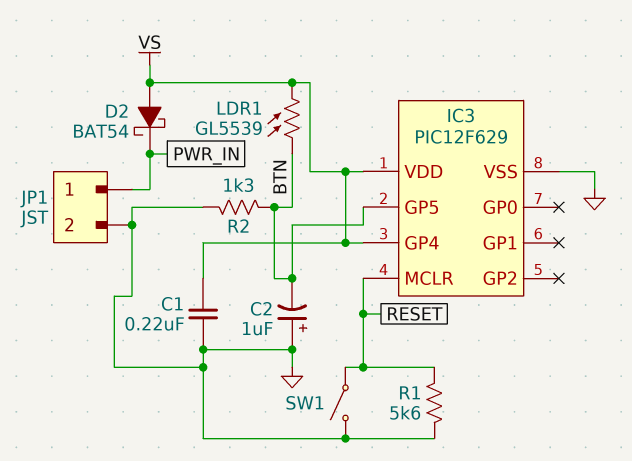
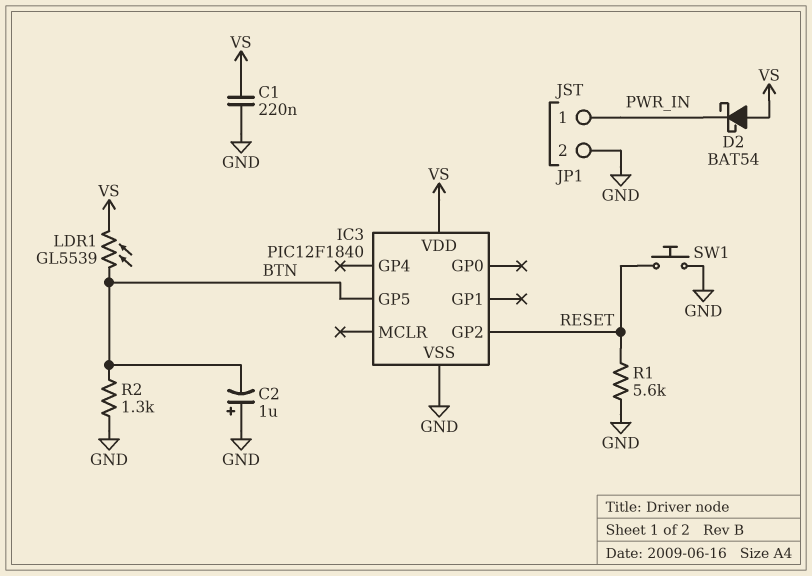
IC3: PIC12F629 -> PIC12F1840
IC3 pin GP2: none -> RESET
IC3 pin GP4: VS -> none
IC3 pin MCLR: RESET -> none
SW1: switch (GND, RESET) -> button (GND, RESET)

